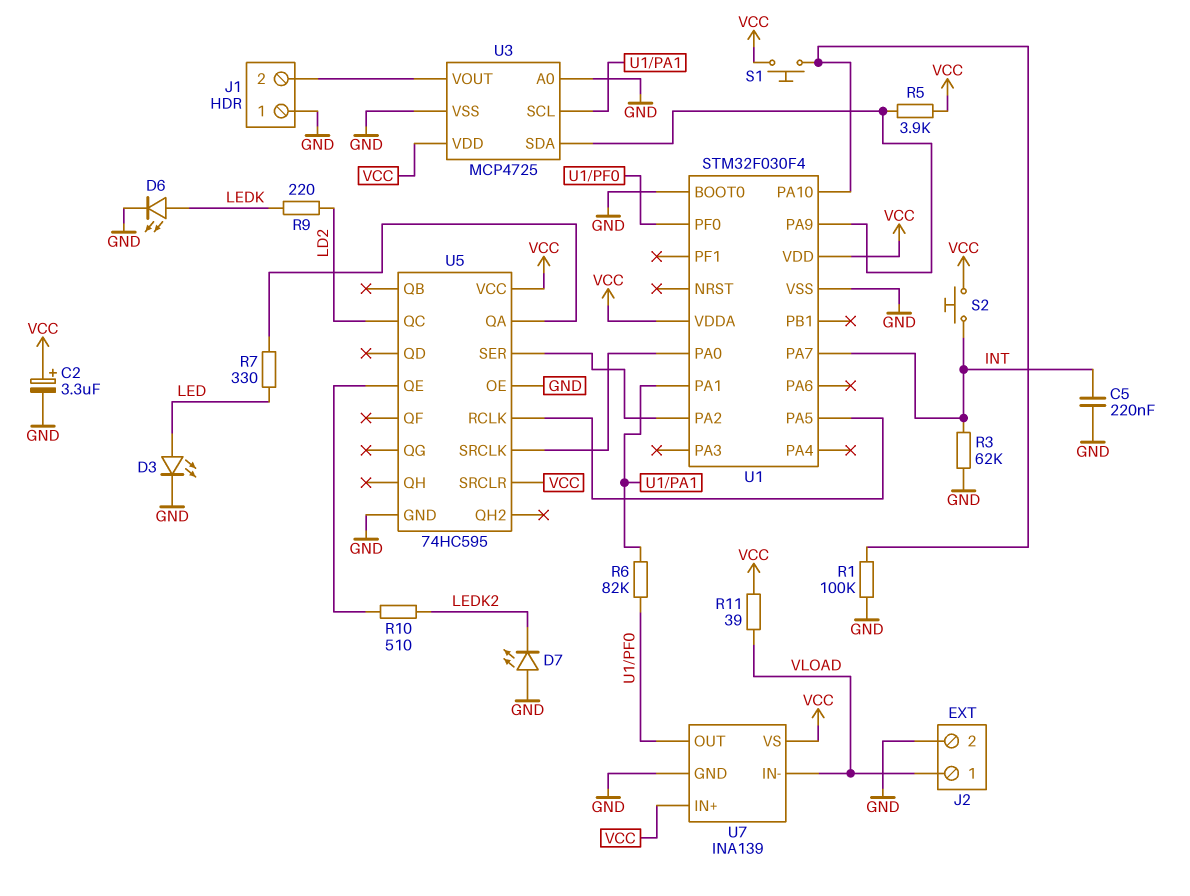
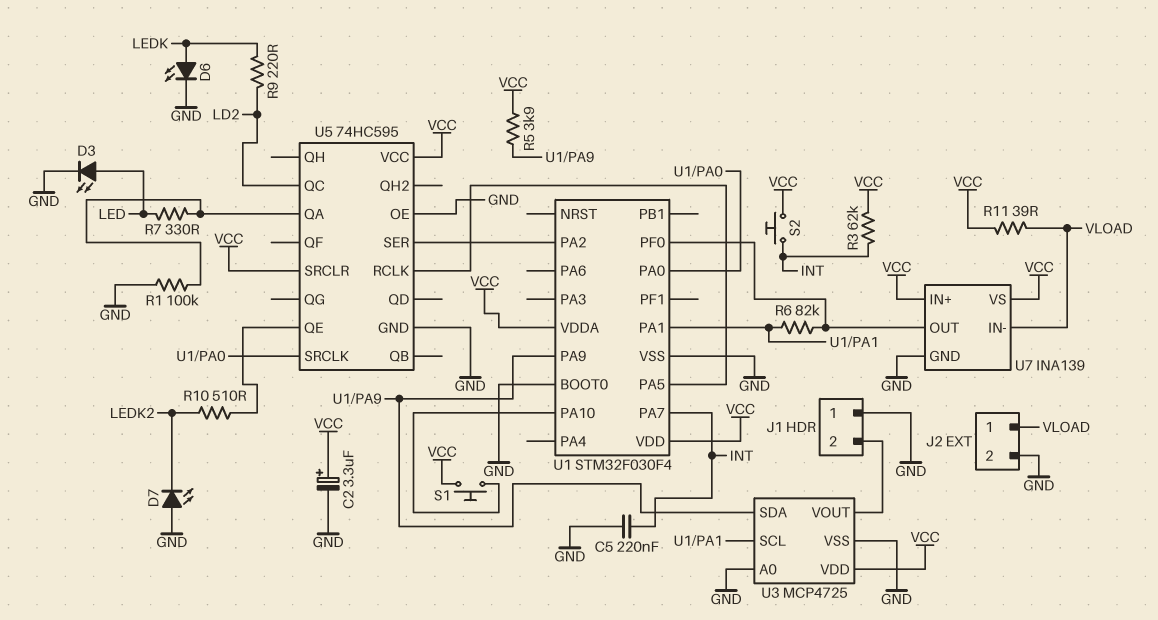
R1: 100k (GND, U1/PA10) -> 100k (GND, U5/QA)
R3: 62k (GND, INT) -> 62k (INT, VCC)

